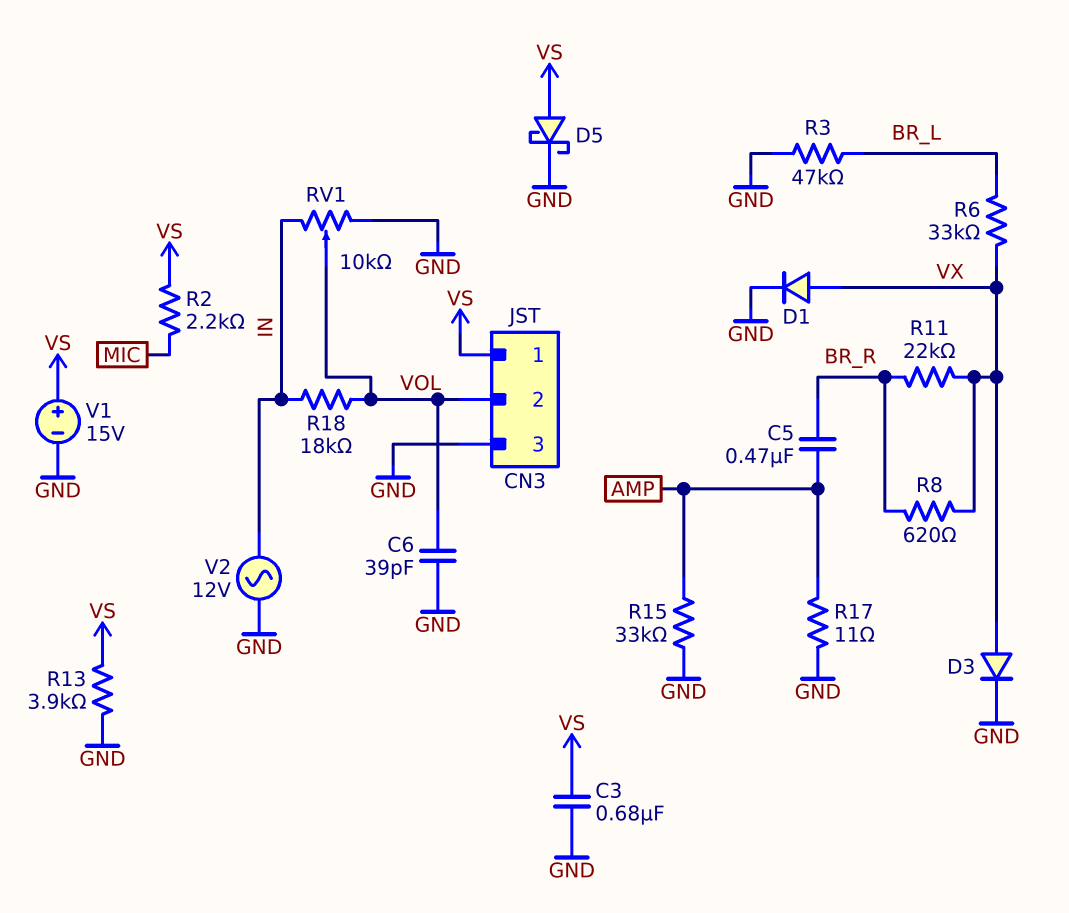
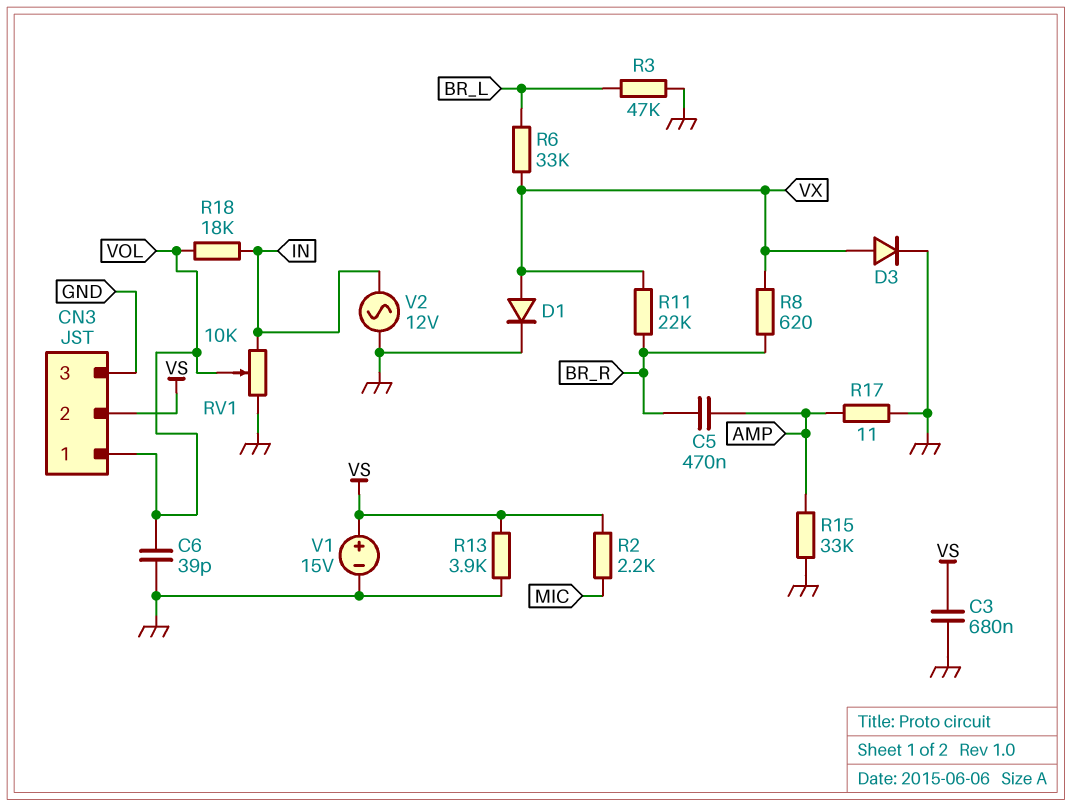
CN3 pin 1: VS -> VOL
CN3 pin 2: VOL -> VS
D5: schottky (A VS, K GND) -> none

